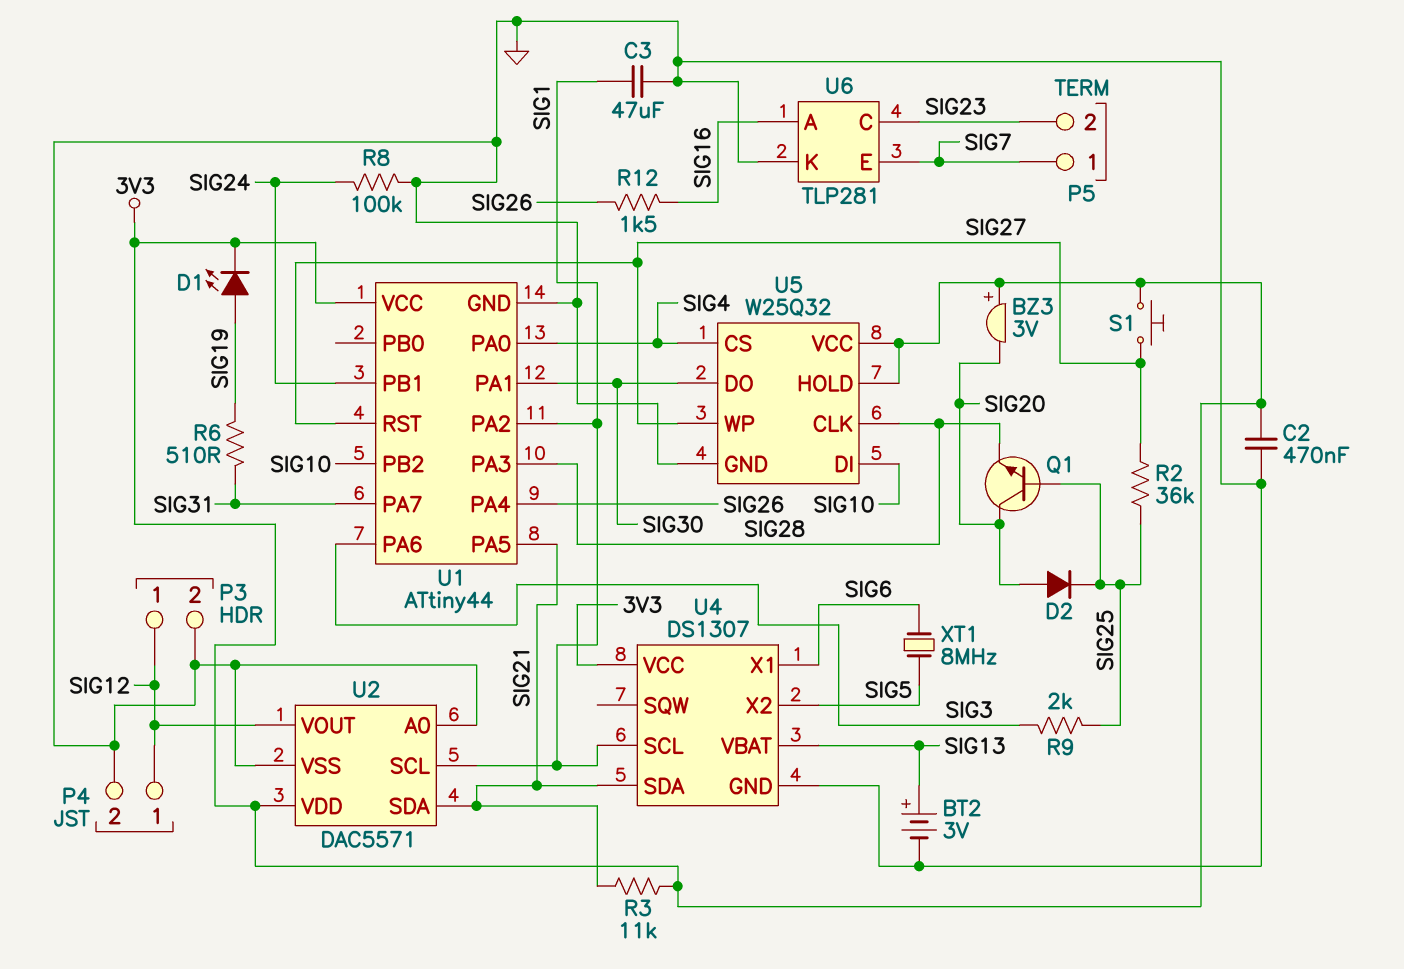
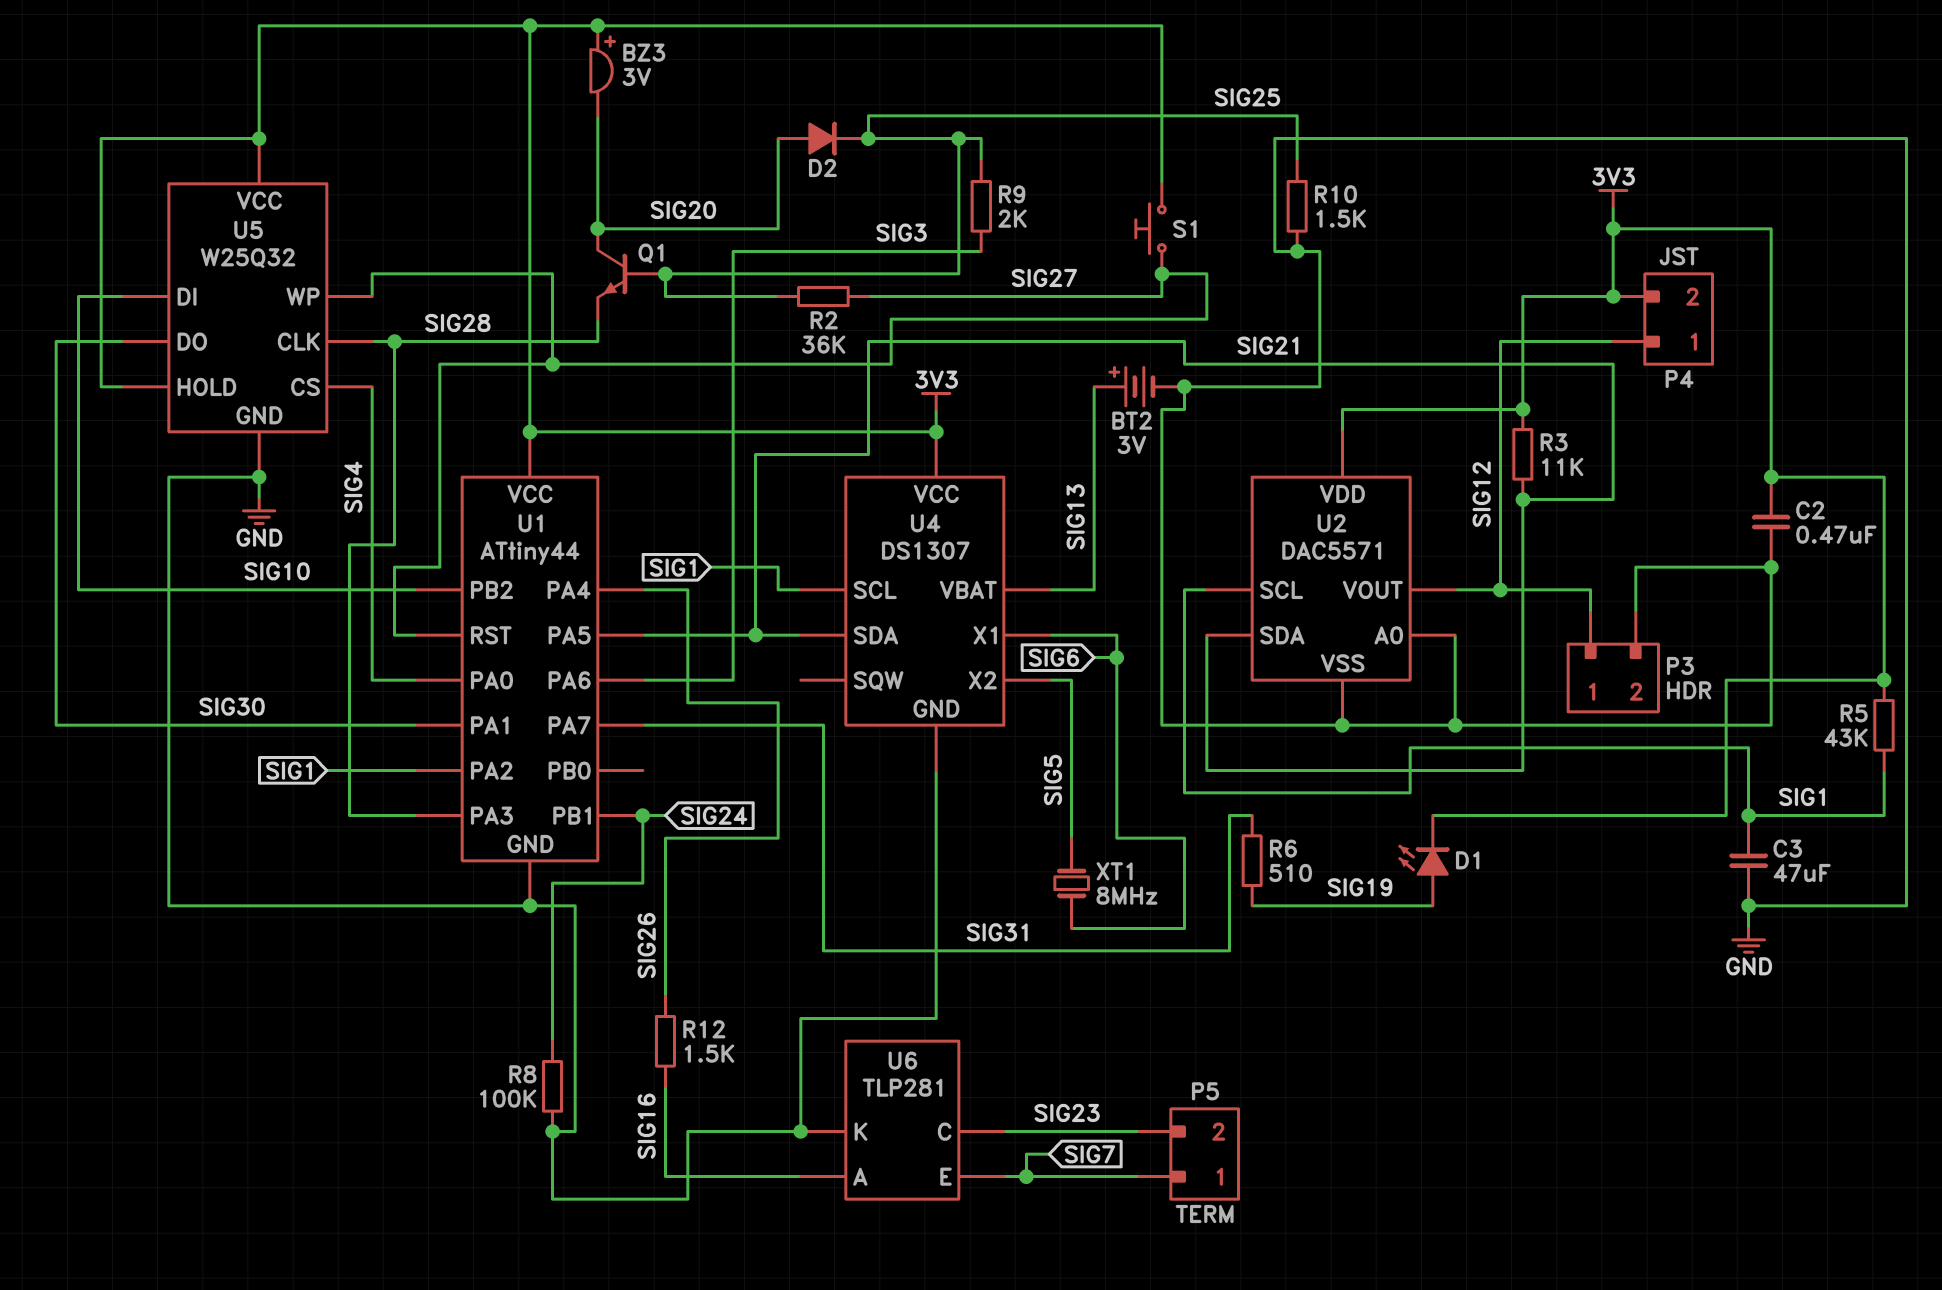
P4 pin 2: GND -> 3V3
R5: none -> 43k (3V3, SIG1)
R10: none -> 1.5k (GND, SIG25)

